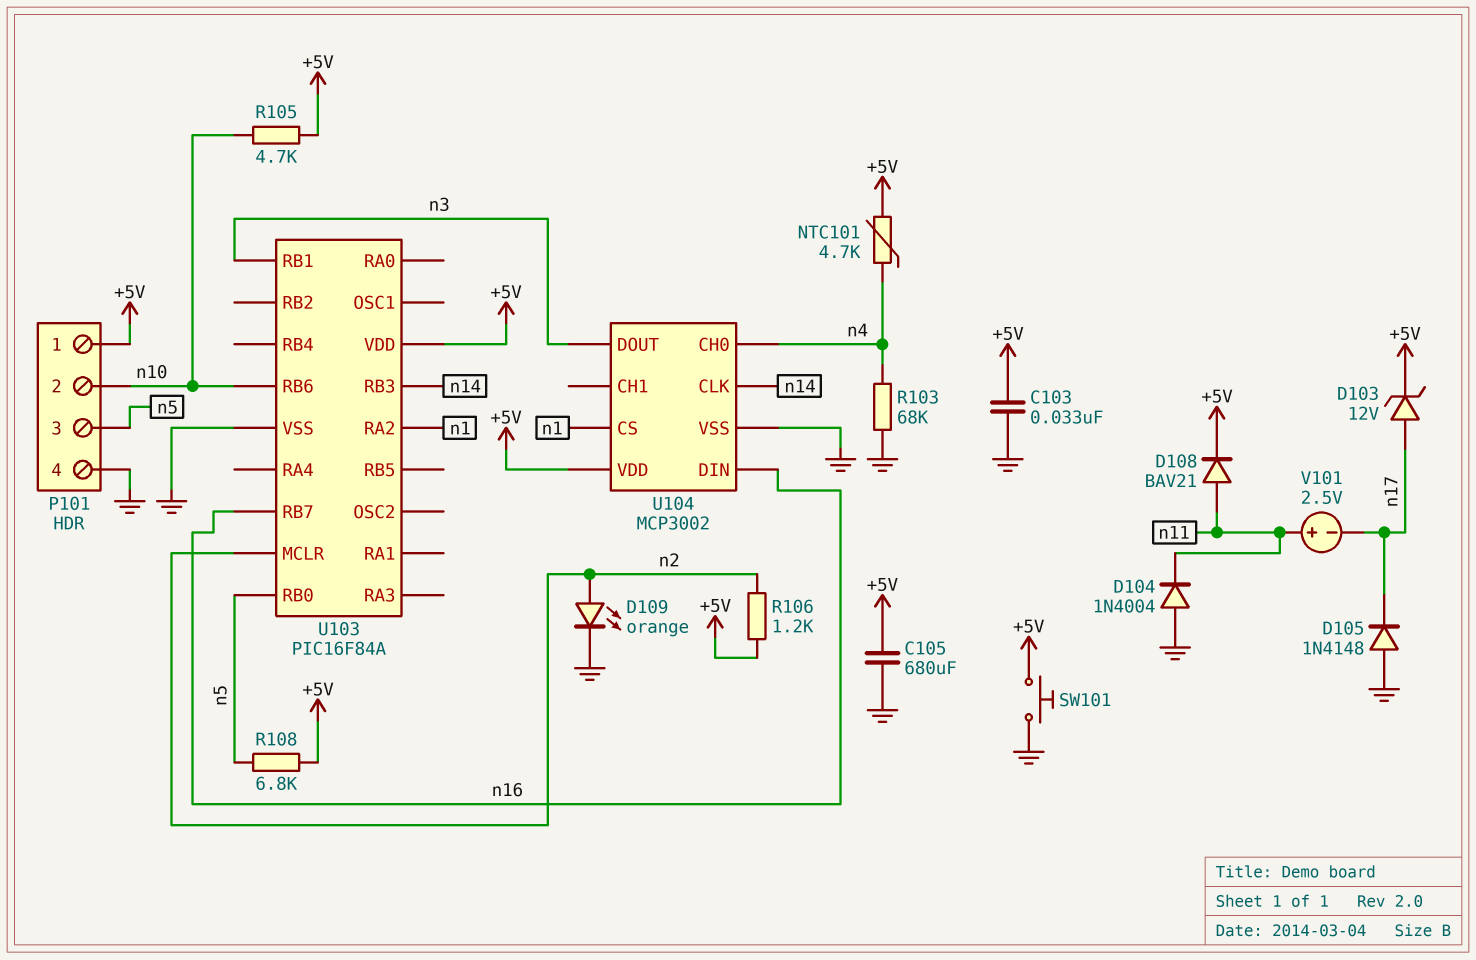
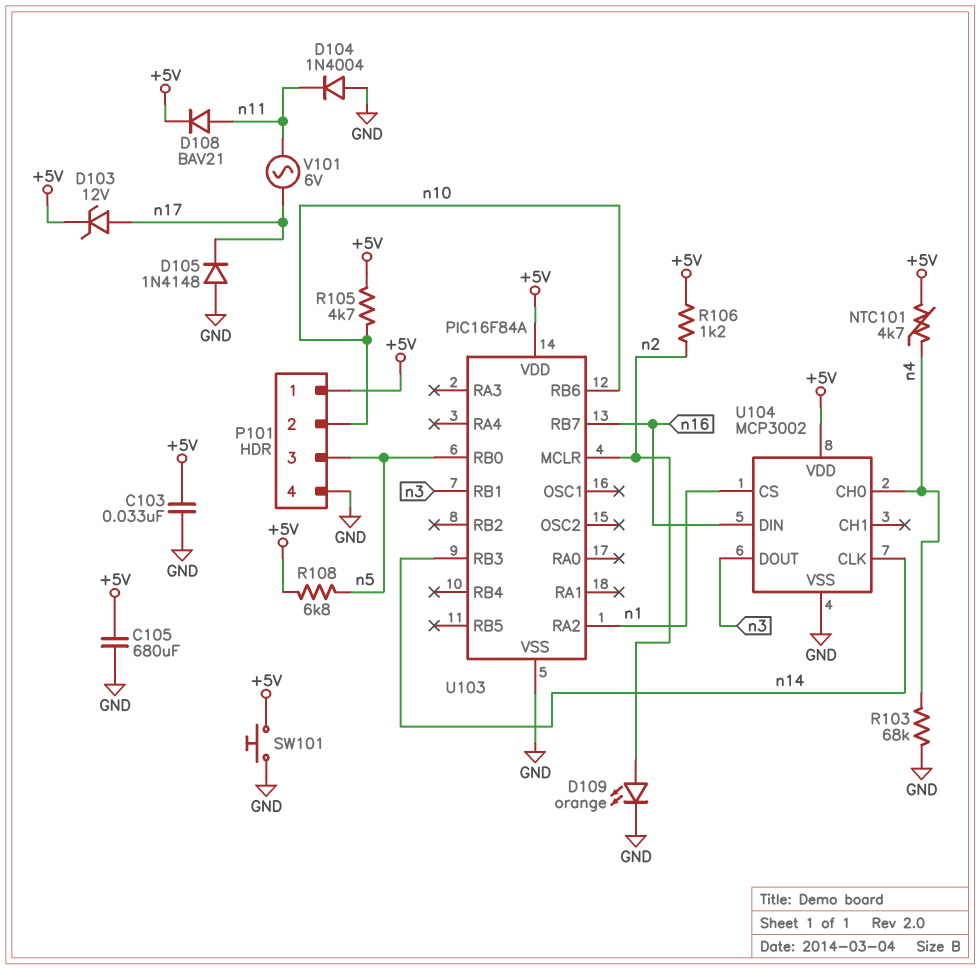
V101: 2.5V (plus n11, minus n17) -> AC 6V (n11, n17)

